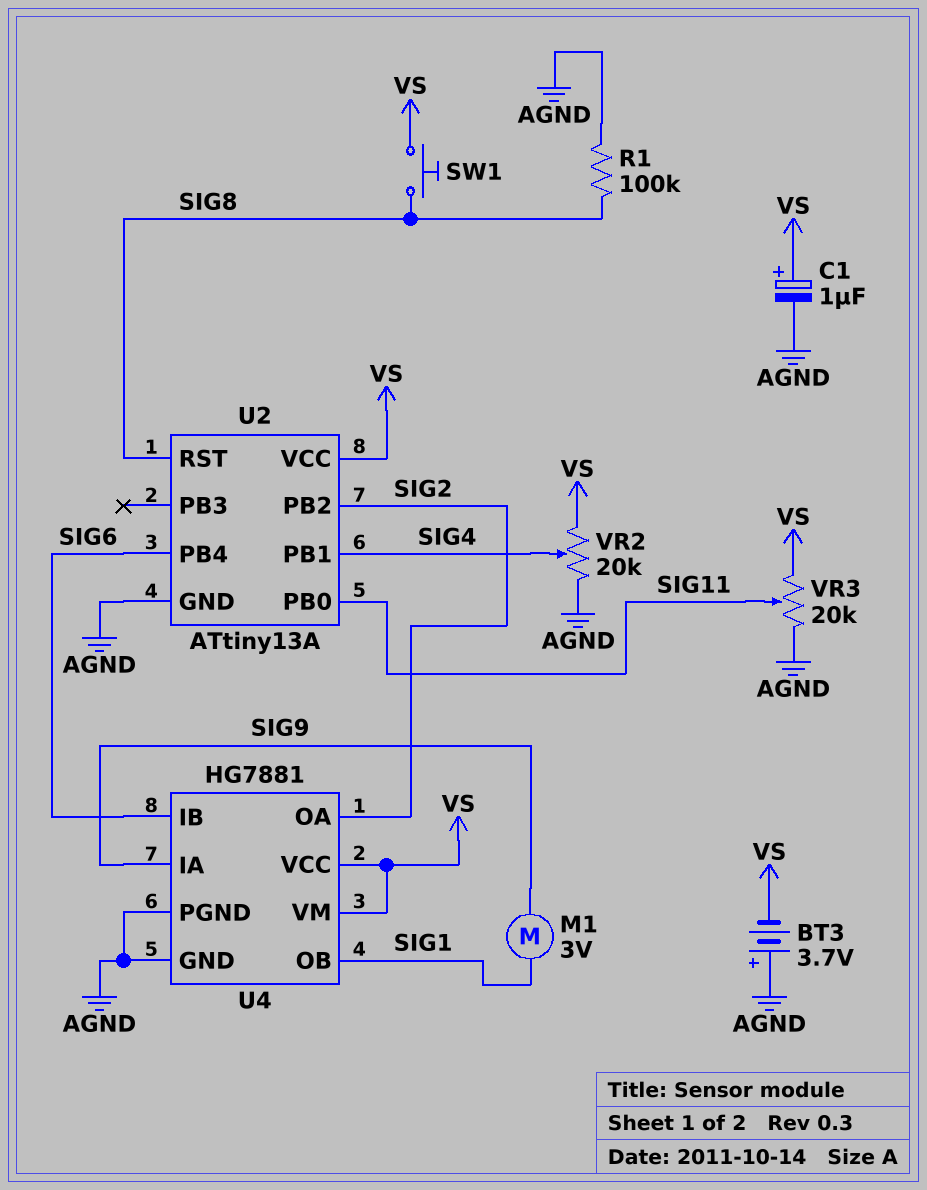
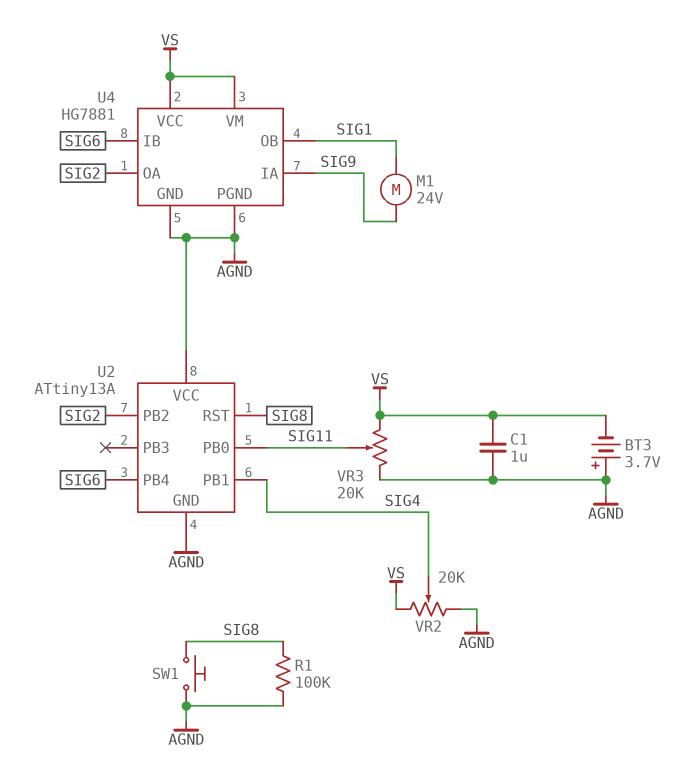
C1: 1uF (plus VS, minus AGND) -> 1uF (AGND, VS)
M1: motor 3V (SIG1, SIG9) -> motor 24V (SIG1, SIG9)
SW1: button (SIG8, VS) -> button (AGND, SIG8)
U2 pin VCC: VS -> AGND

